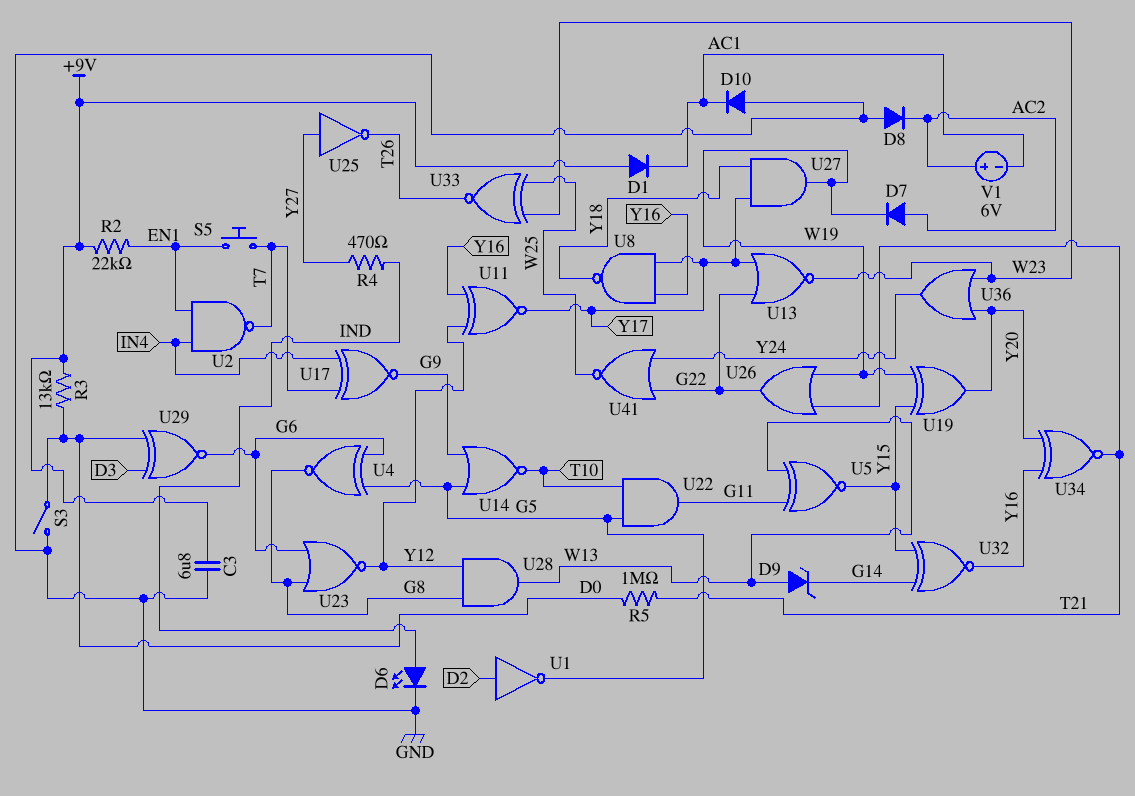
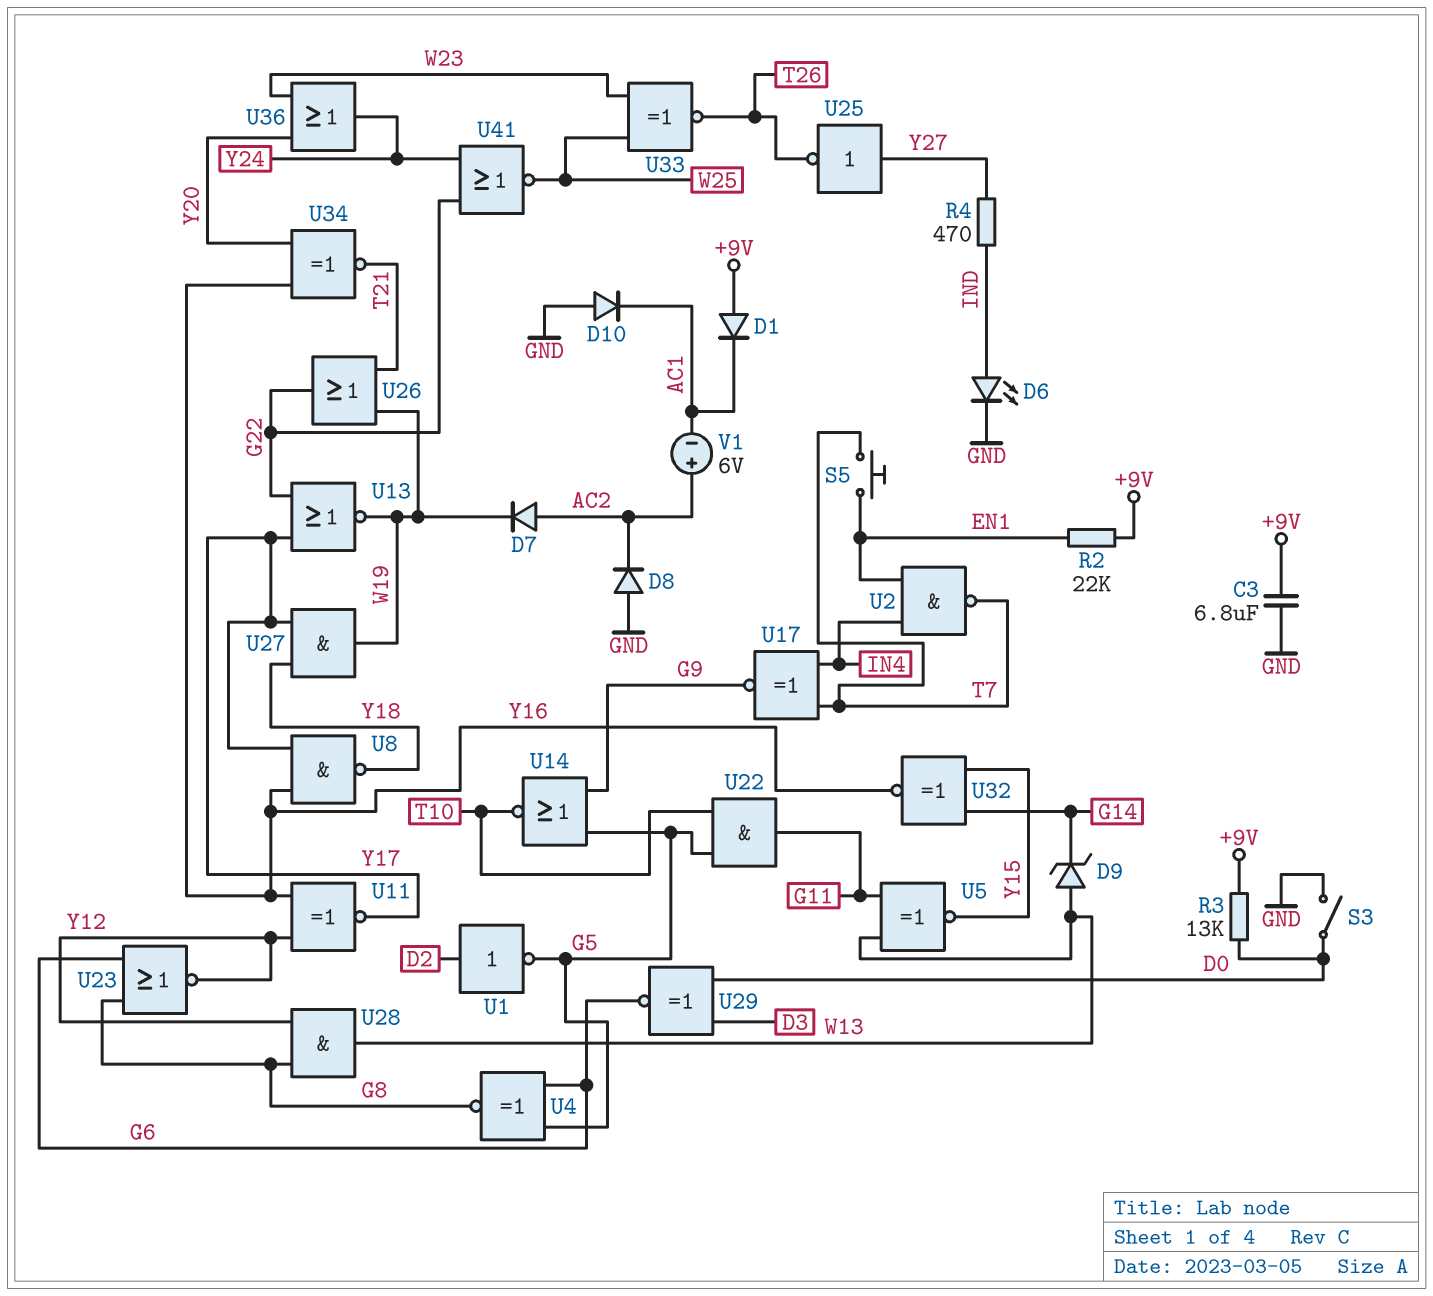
R5: 1M (D0, T21) -> none
U13: NOR (in G22, in Y17, out W23) -> NOR (in G22, in Y17, out W19)
U19: XOR (in W19, in Y15, out Y20) -> none

